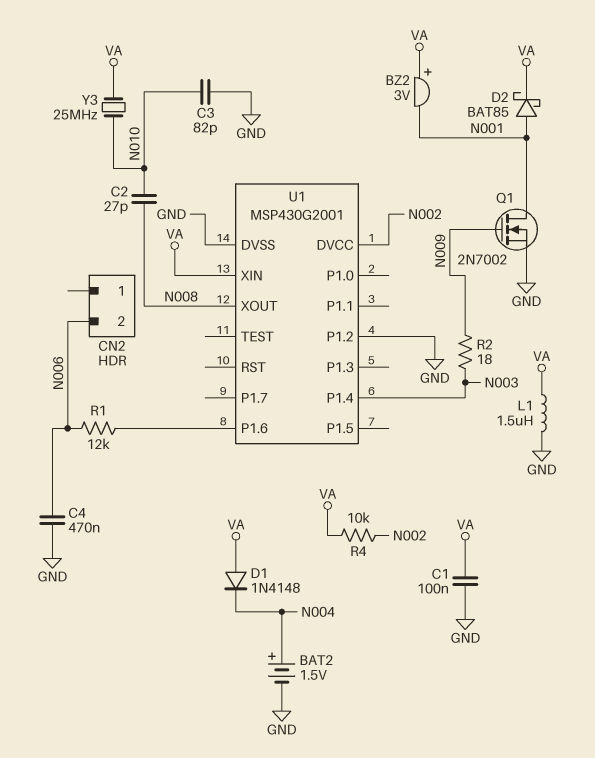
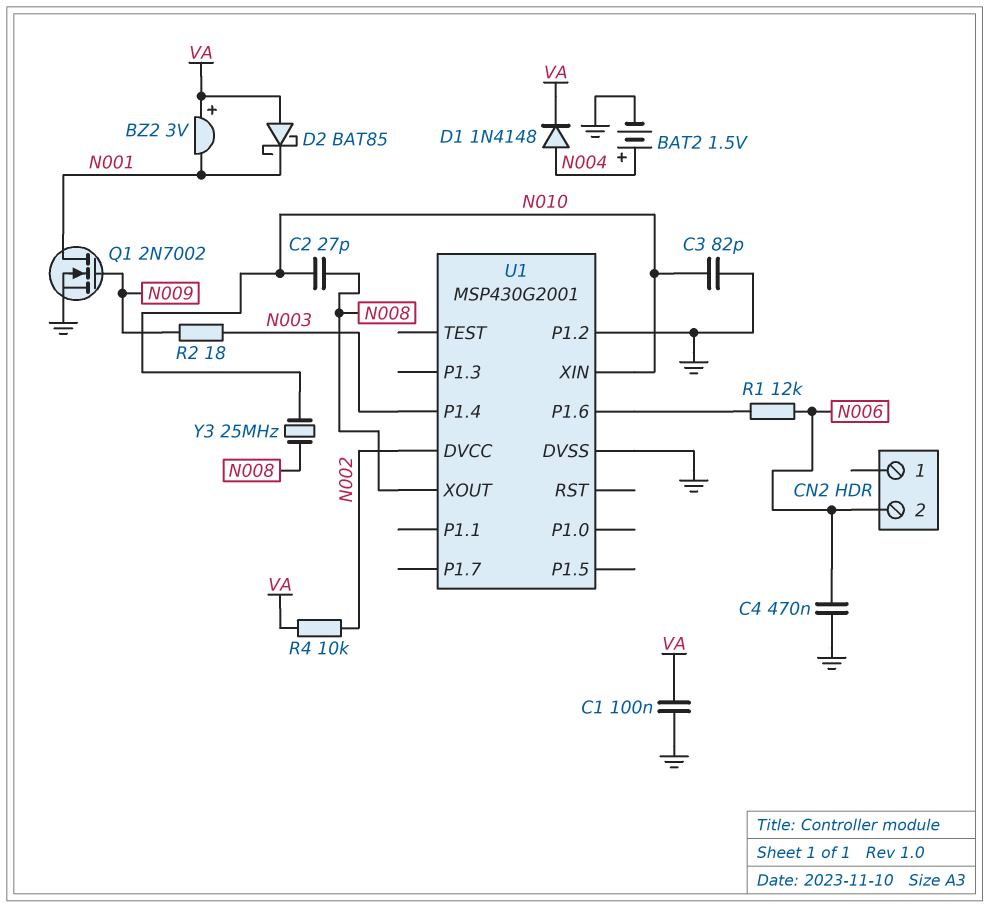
D1: diode 1N4148 (A VA, K N004) -> diode 1N4148 (A N004, K VA)
D2: schottky BAT85 (A N001, K VA) -> schottky BAT85 (A VA, K N001)
L1: 1.5uH (GND, VA) -> none
U1 pin XIN: VA -> N010
Y3: 25MHz (N010, VA) -> 25MHz (N008, N010)

